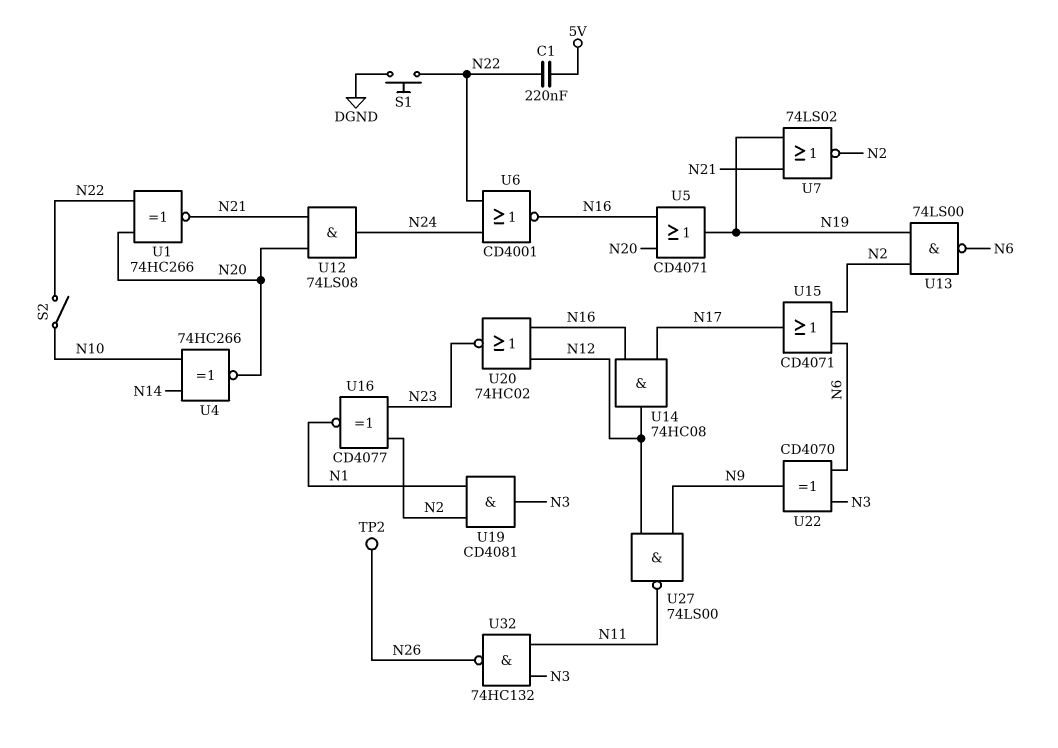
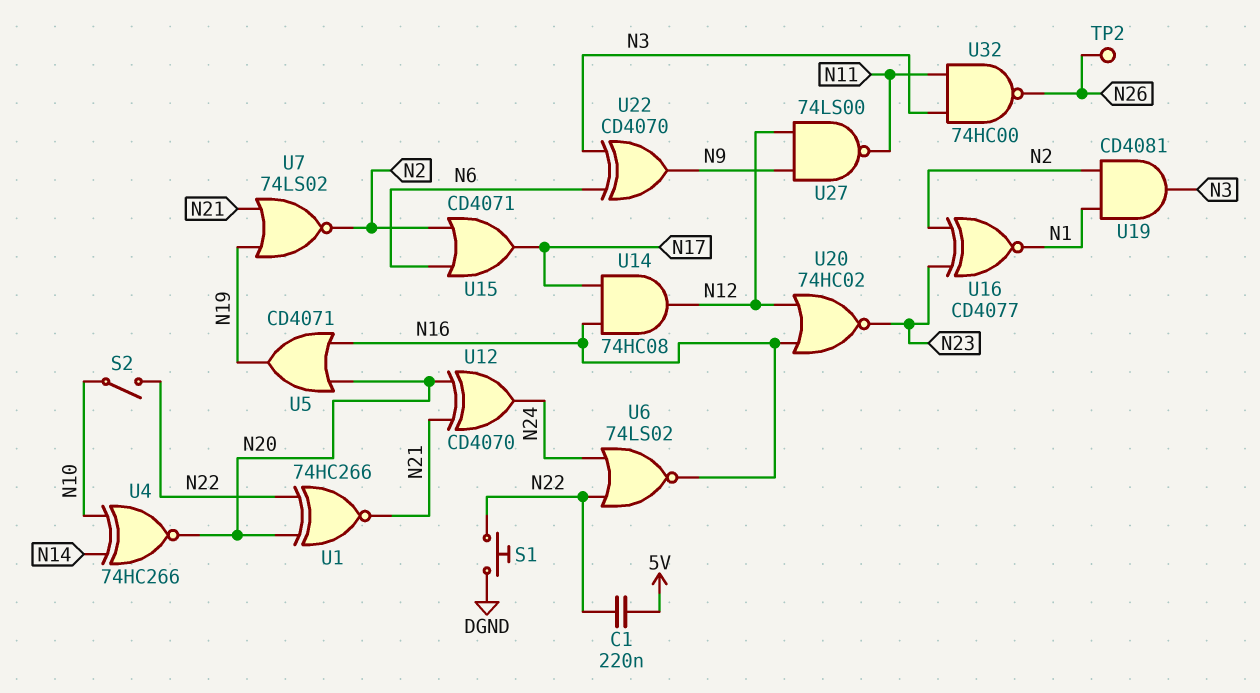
U6: NOR CD4001 (in N22, in N24, out N16) -> NOR 74LS02 (in N22, in N24, out N16)
U12: AND 74LS08 (in N20, in N21, out N24) -> XOR CD4070 (in N20, in N21, out N24)
U13: NAND 74LS00 (in N2, in N19, out N6) -> none
U32: NAND 74HC132 (in N3, in N11, out N26) -> NAND 74HC00 (in N3, in N11, out N26)

